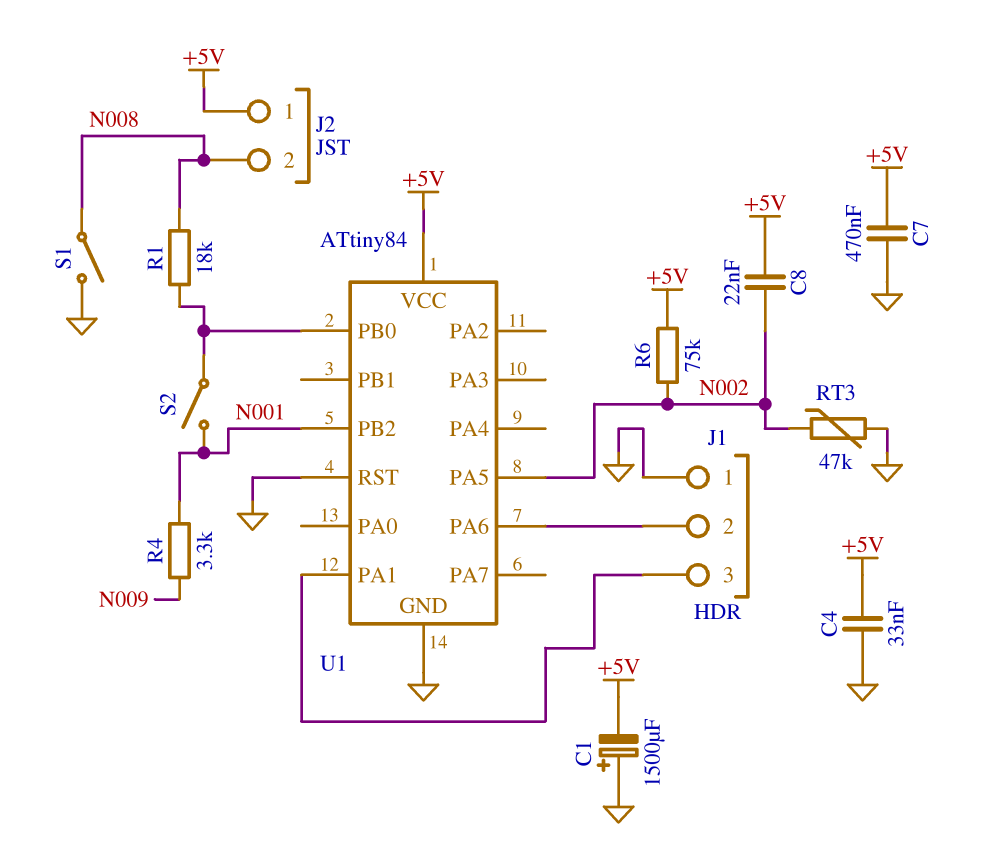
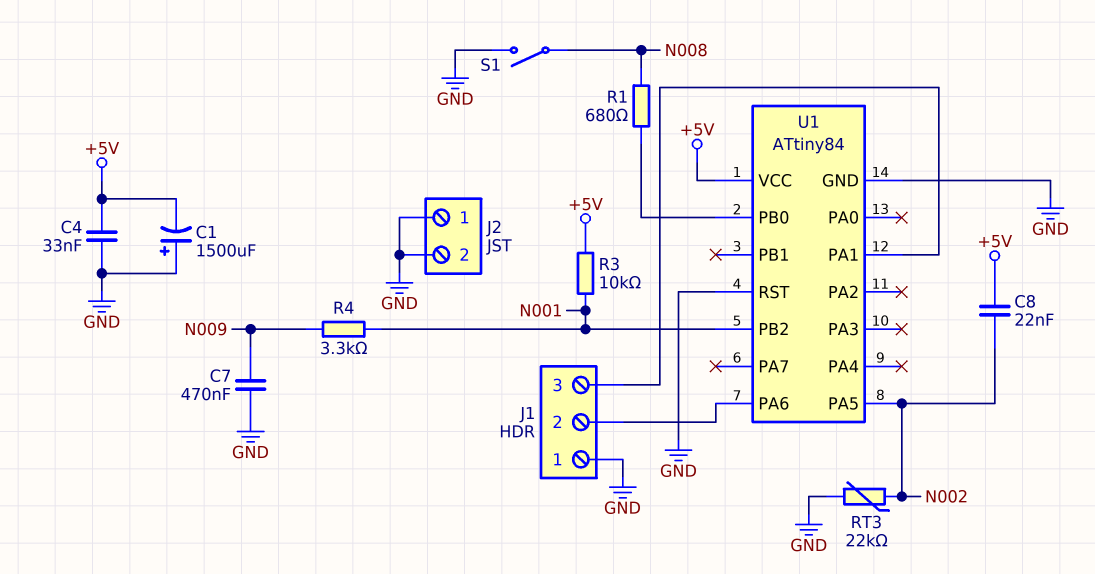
C7: 470nF (+5V, GND) -> 470nF (GND, N009)
J2 pin 1: +5V -> GND
J2 pin 2: N008 -> GND
R1: 18k (N008, U1/PB0) -> 680 (N008, U1/PB0)
R3: none -> 10k (+5V, N001)
R6: 75k (+5V, N002) -> none
RT3: 47k (GND, N002) -> 22k (GND, N002)
S2: switch (N001, U1/PB0) -> none

